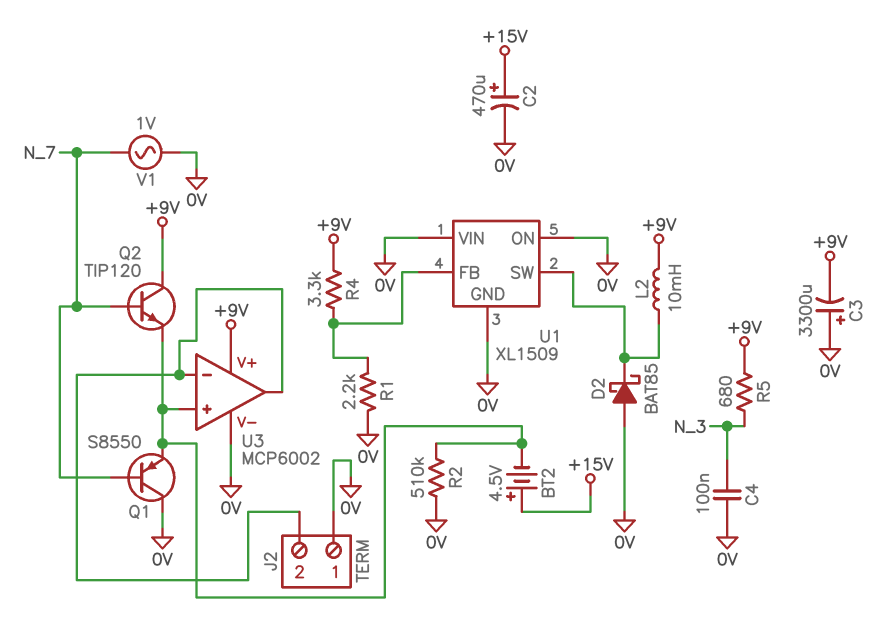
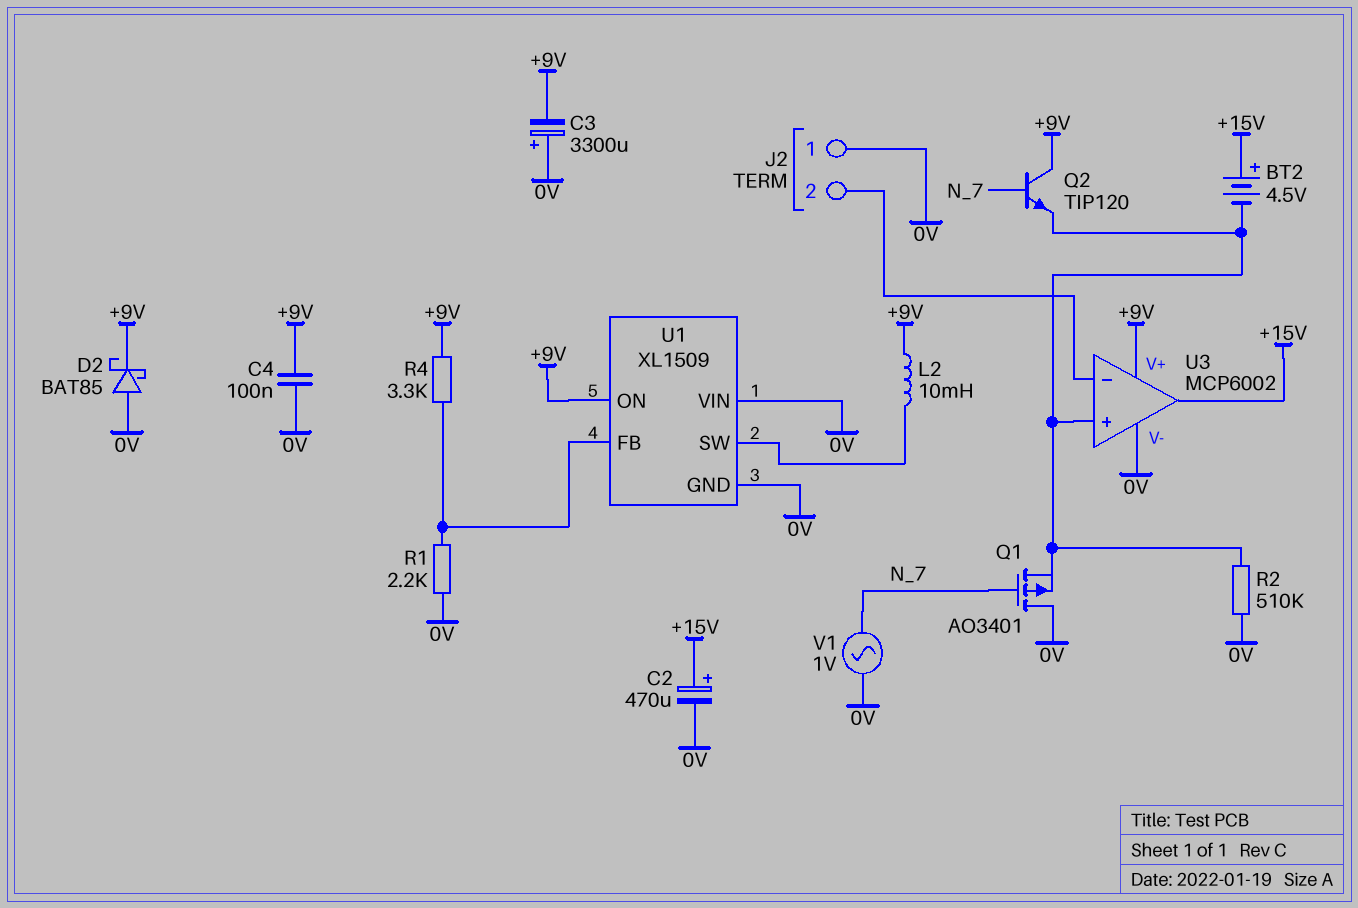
C4: 100nF (0V, N_3) -> 100nF (+9V, 0V)
D2: schottky BAT85 (A 0V, K U1/SW) -> schottky BAT85 (A 0V, K +9V)
Q1: PNP S8550 (B N_7, C 0V, E U3/in+) -> PMOS AO3401 (G N_7, D 0V, S U3/in+)
R5: 680 (+9V, N_3) -> none
U1 pin ON: 0V -> +9V
U3 pin out: J2/2 -> +15V

